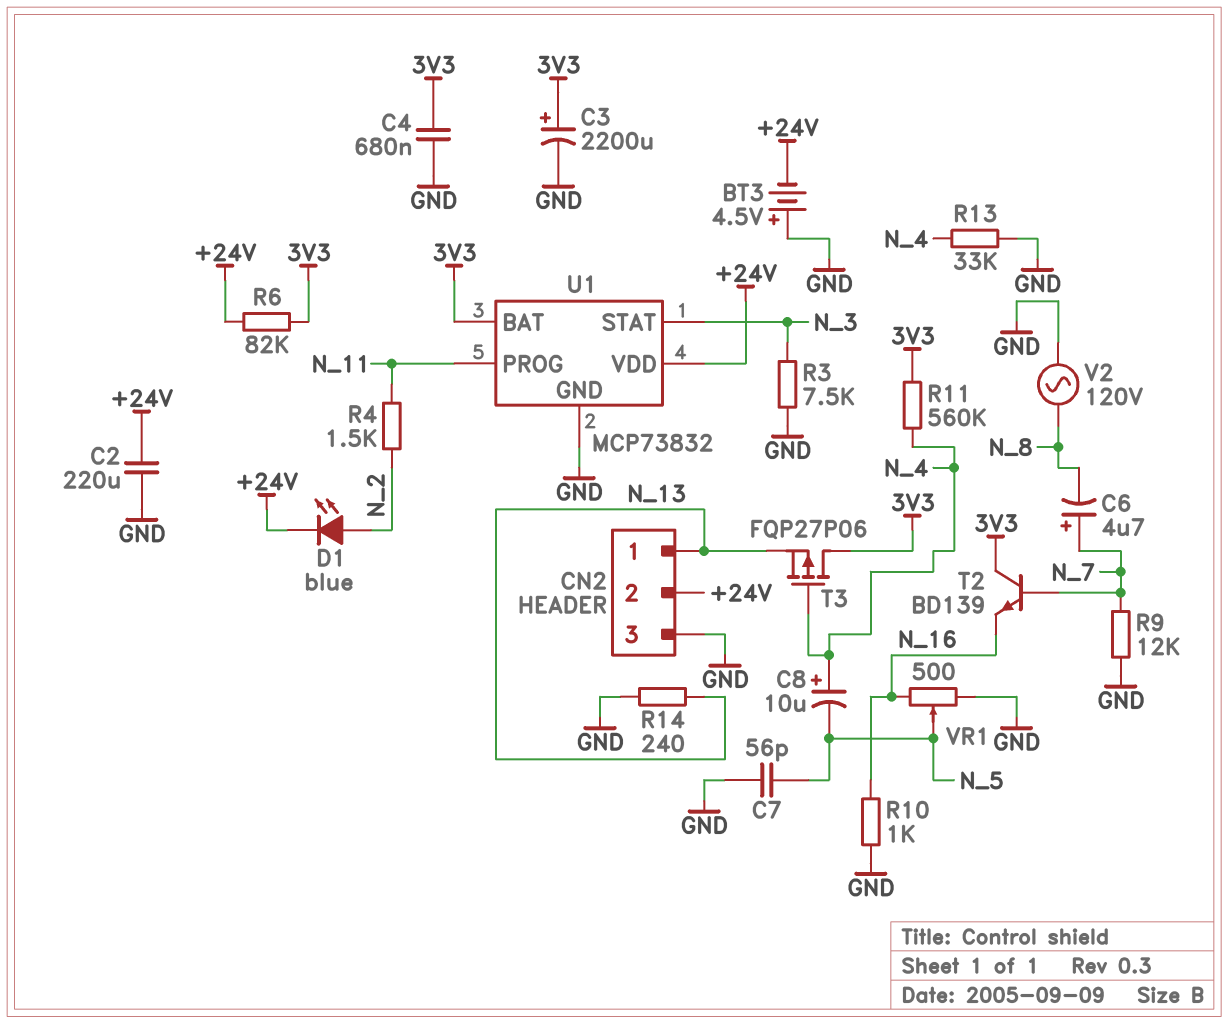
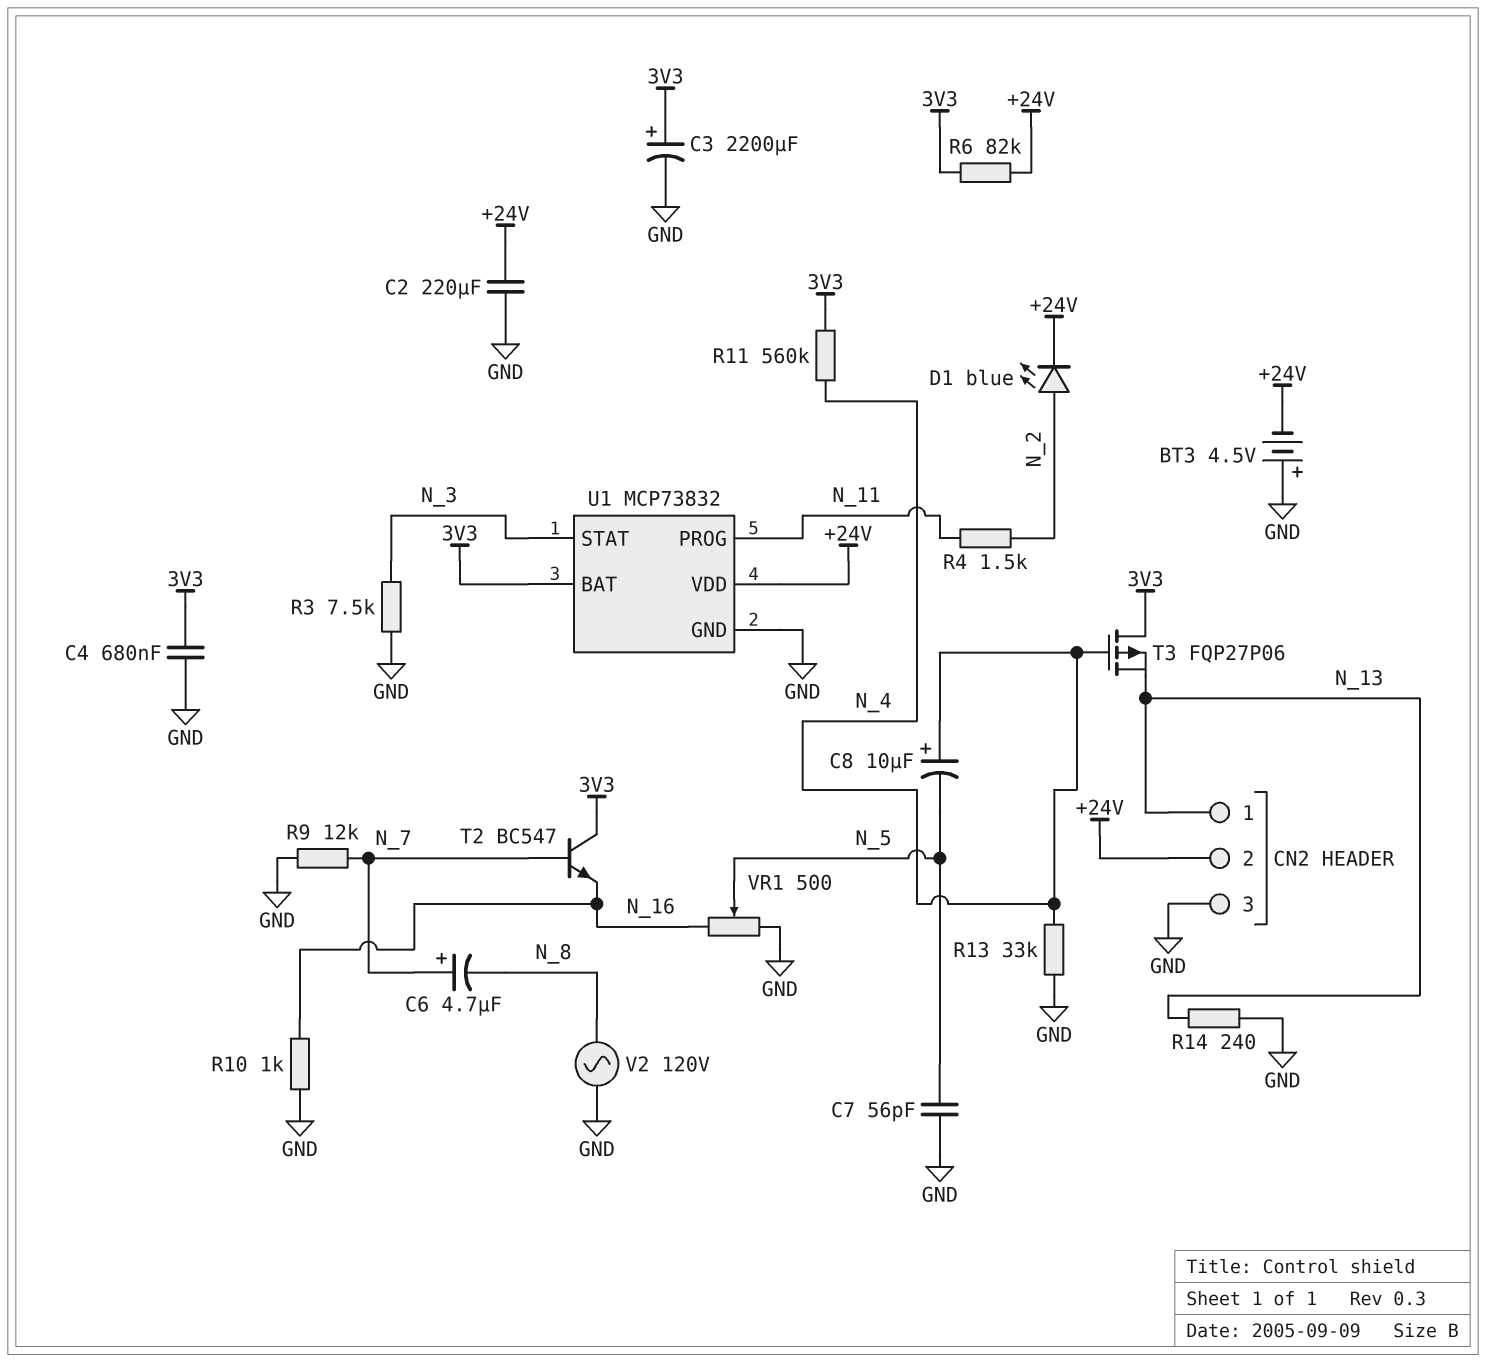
T2: NPN BD139 (B N_7, C 3V3, E N_16) -> NPN BC547 (B N_7, C 3V3, E N_16)

